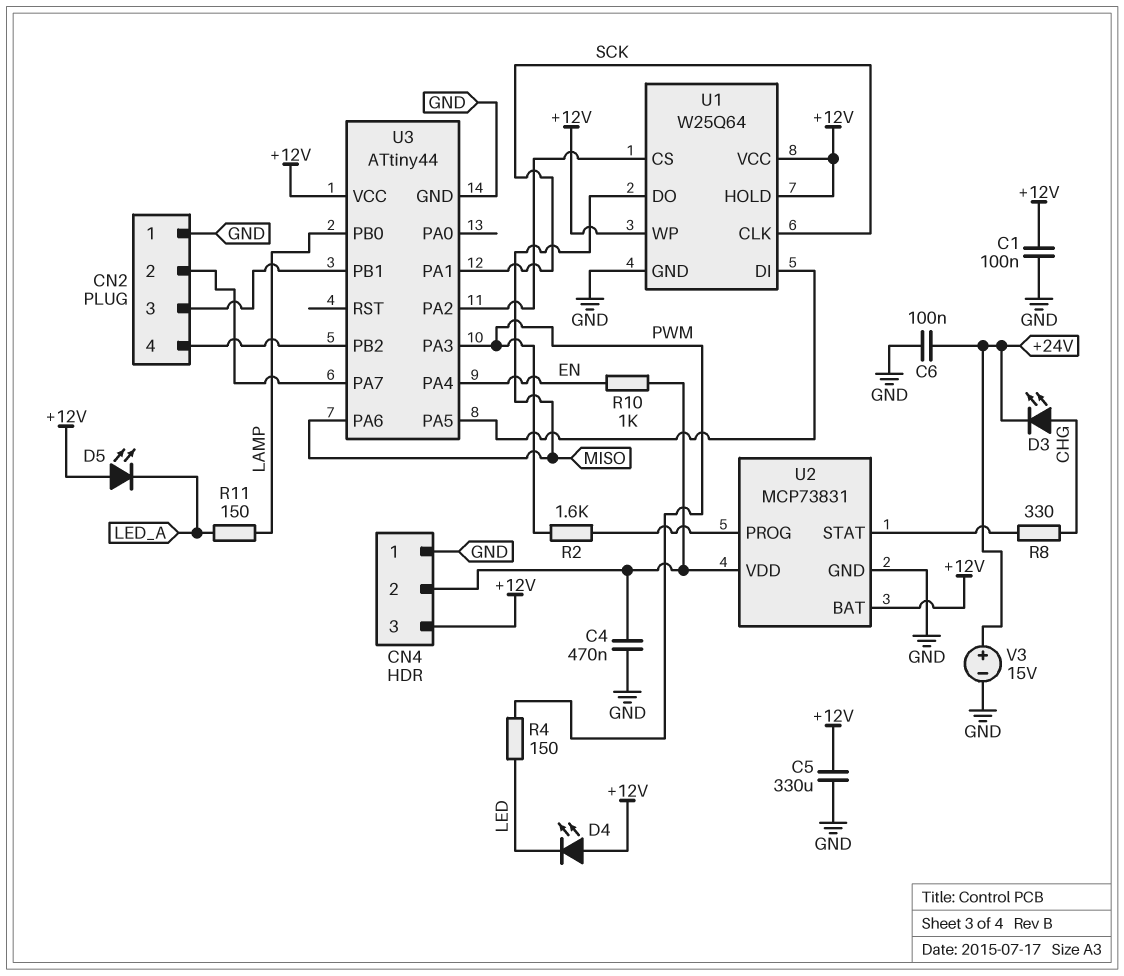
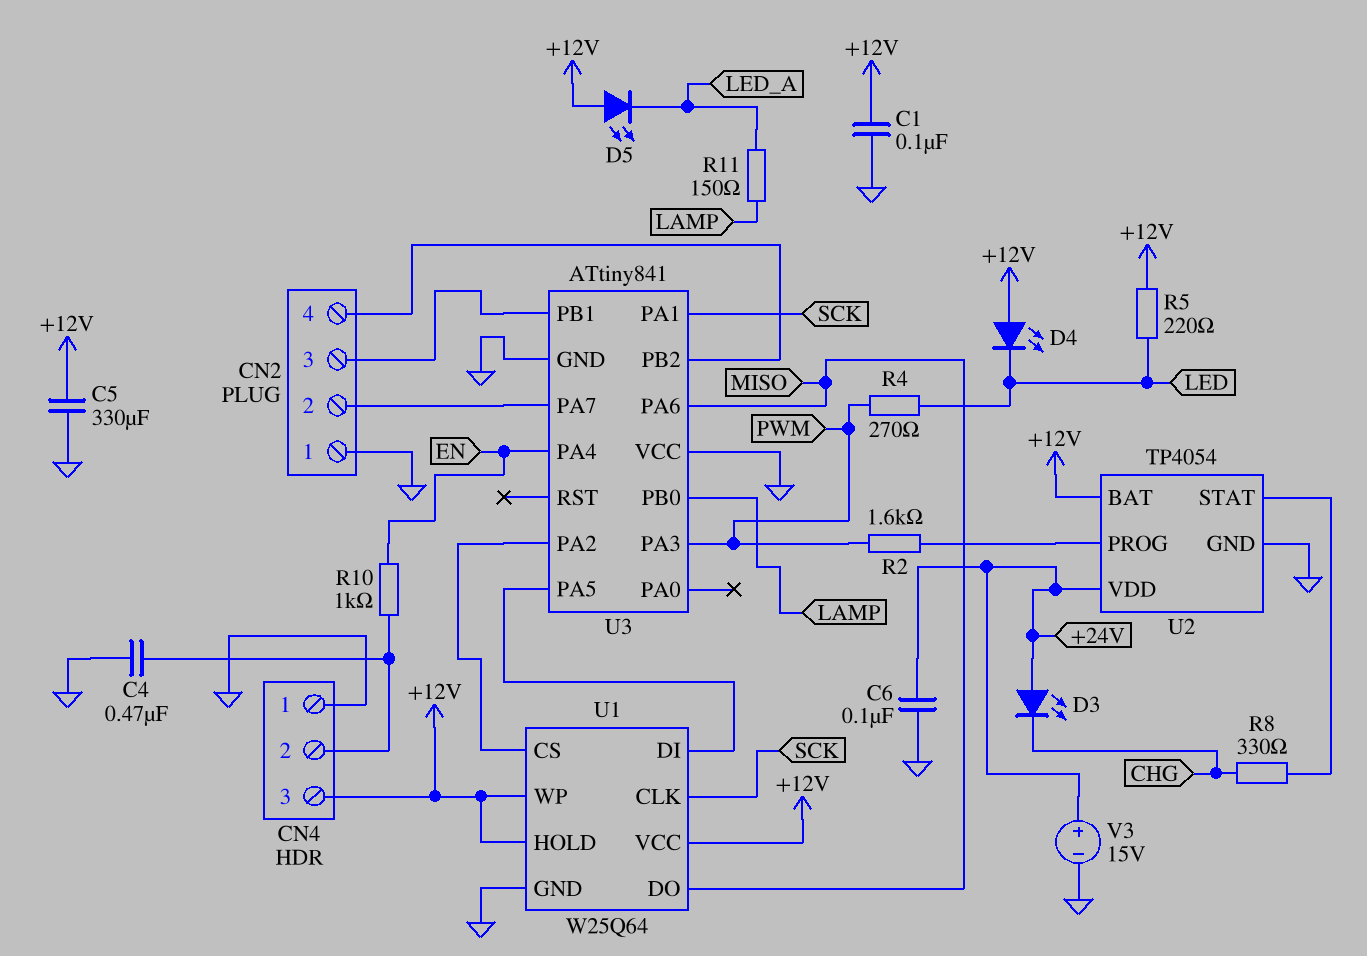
D3: LED (A CHG, K +24V) -> LED (A +24V, K CHG)
R4: 150 (LED, PWM) -> 270 (LED, PWM)
R5: none -> 220 (+12V, LED)
U2: MCP73831 -> TP4054
U2 pin VDD: CN4/2 -> +24V
U3: ATtiny44 -> ATtiny841
U3 pin VCC: +12V -> GND

